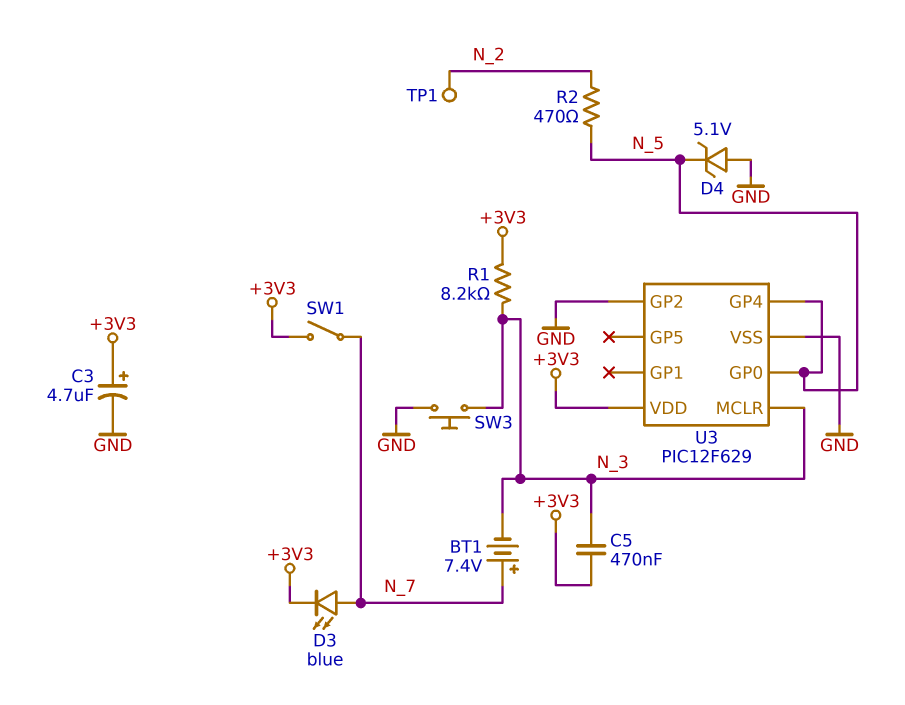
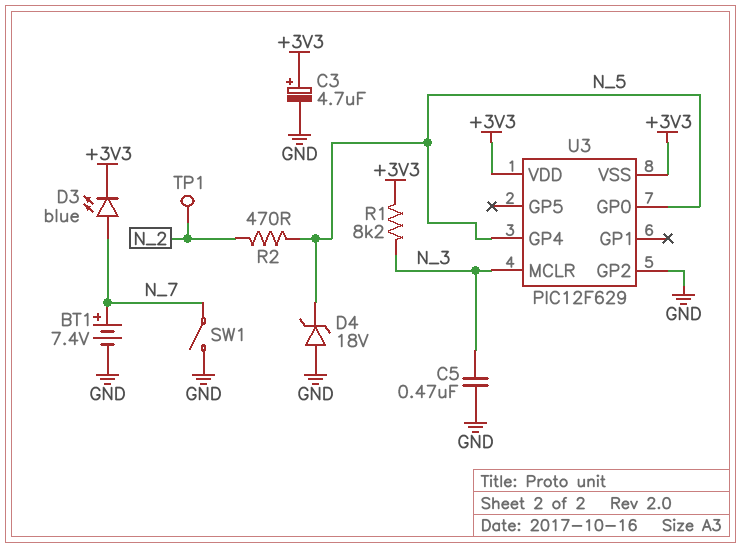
BT1: 7.4V (plus N_7, minus N_3) -> 7.4V (plus N_7, minus GND)
C5: 470nF (+3V3, N_3) -> 470nF (GND, N_3)
D4: zener 5.1V (A GND, K N_5) -> zener 18V (A GND, K N_5)
SW1: switch (+3V3, N_7) -> switch (GND, N_7)
SW3: button (GND, N_3) -> none
U3 pin VSS: GND -> +3V3

